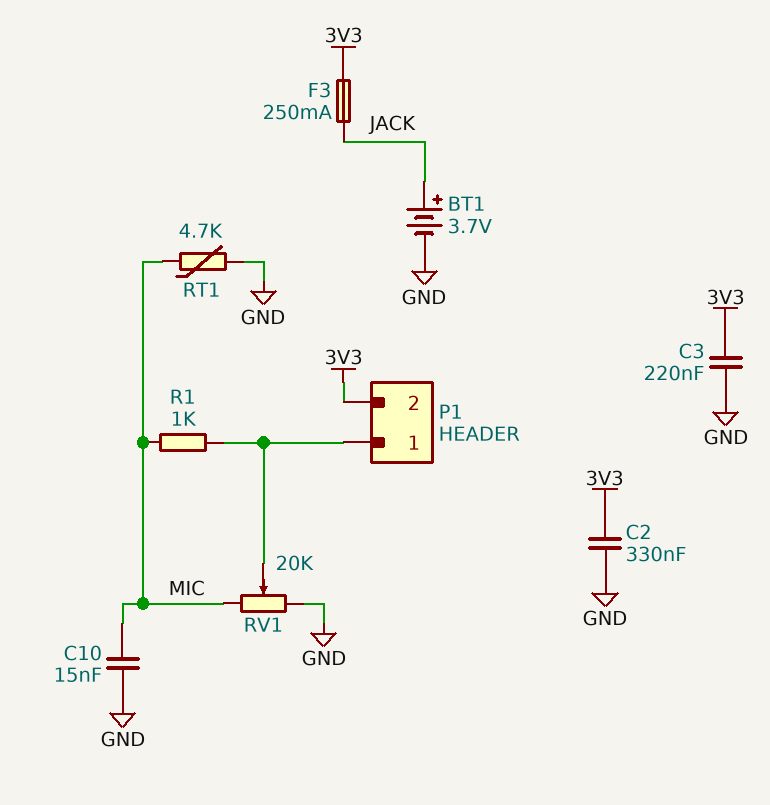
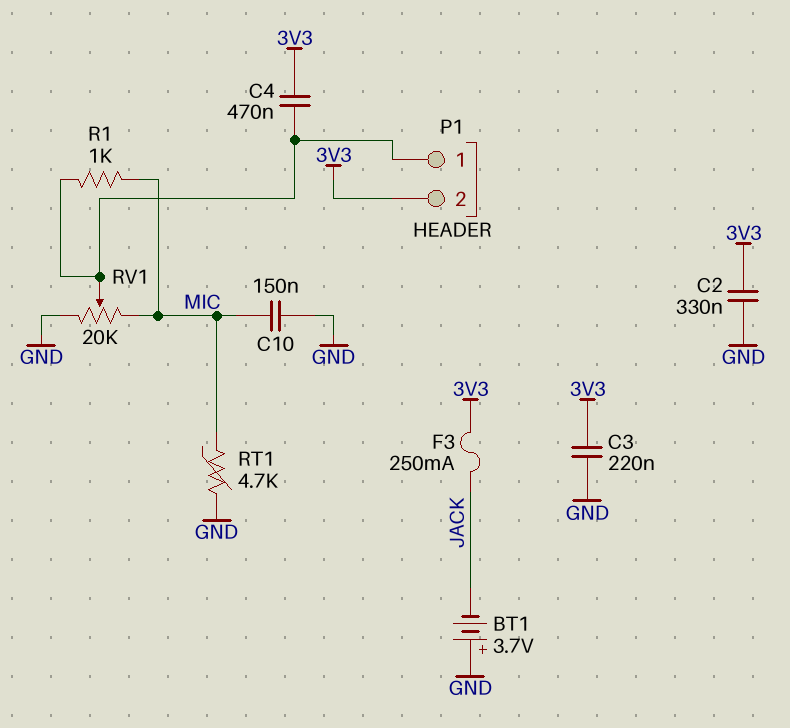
BT1: 3.7V (plus JACK, minus GND) -> 3.7V (plus GND, minus JACK)
C4: none -> 470nF (3V3, P1/1)
C10: 15nF (GND, MIC) -> 150nF (GND, MIC)

